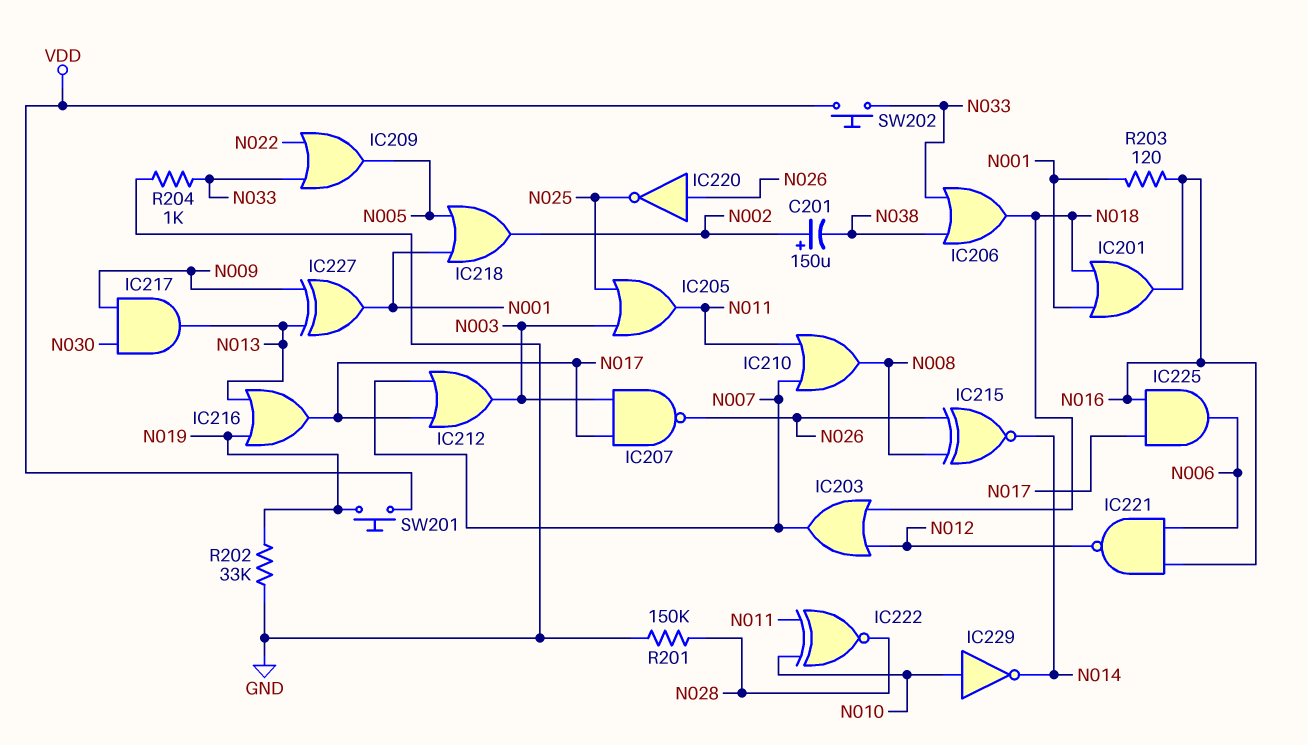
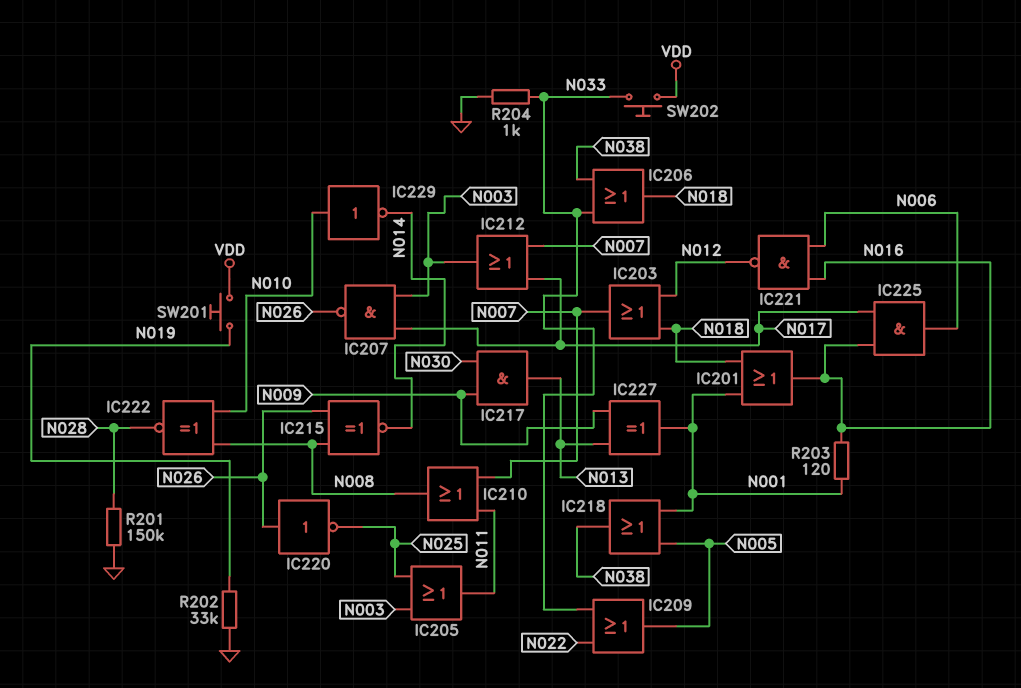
C201: 150uF (plus N002, minus N038) -> none
IC216: OR (in N013, in N019, out N017) -> none
IC218: OR (in N001, in N005, out N002) -> OR (in N001, in N005, out N038)
IC222: XNOR (in N010, in N011, out N028) -> XNOR (in N008, in N010, out N028)

